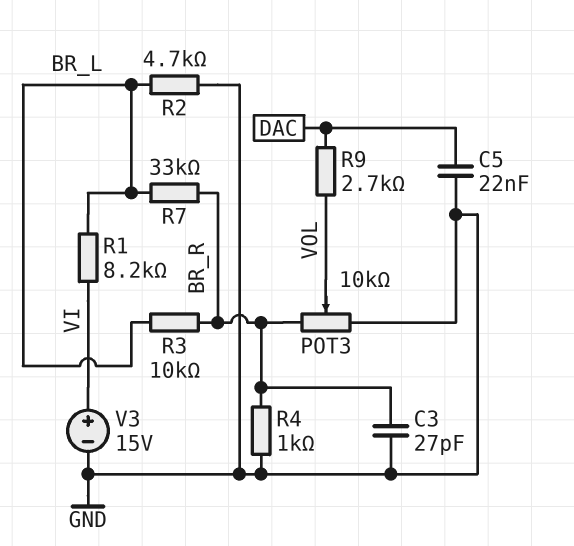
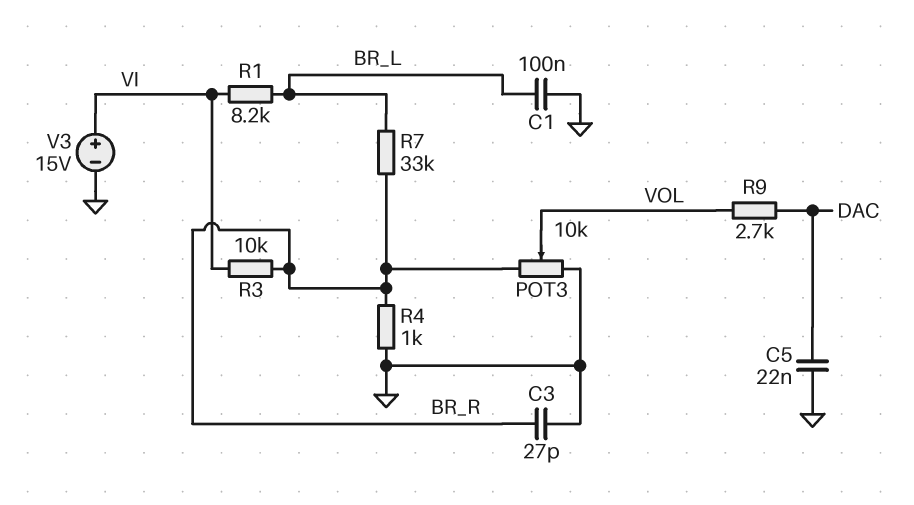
C1: none -> 100nF (BR_L, GND)
R2: 4.7k (BR_L, GND) -> none
R3: 10k (BR_L, BR_R) -> 10k (BR_R, VI)

